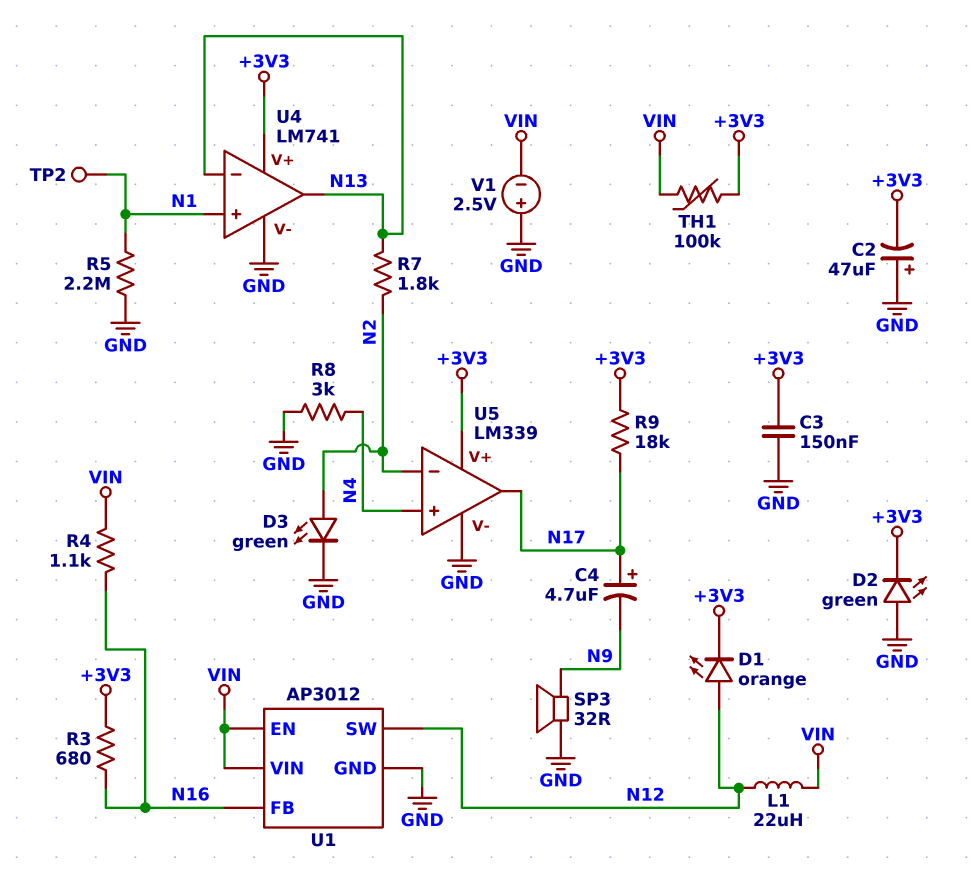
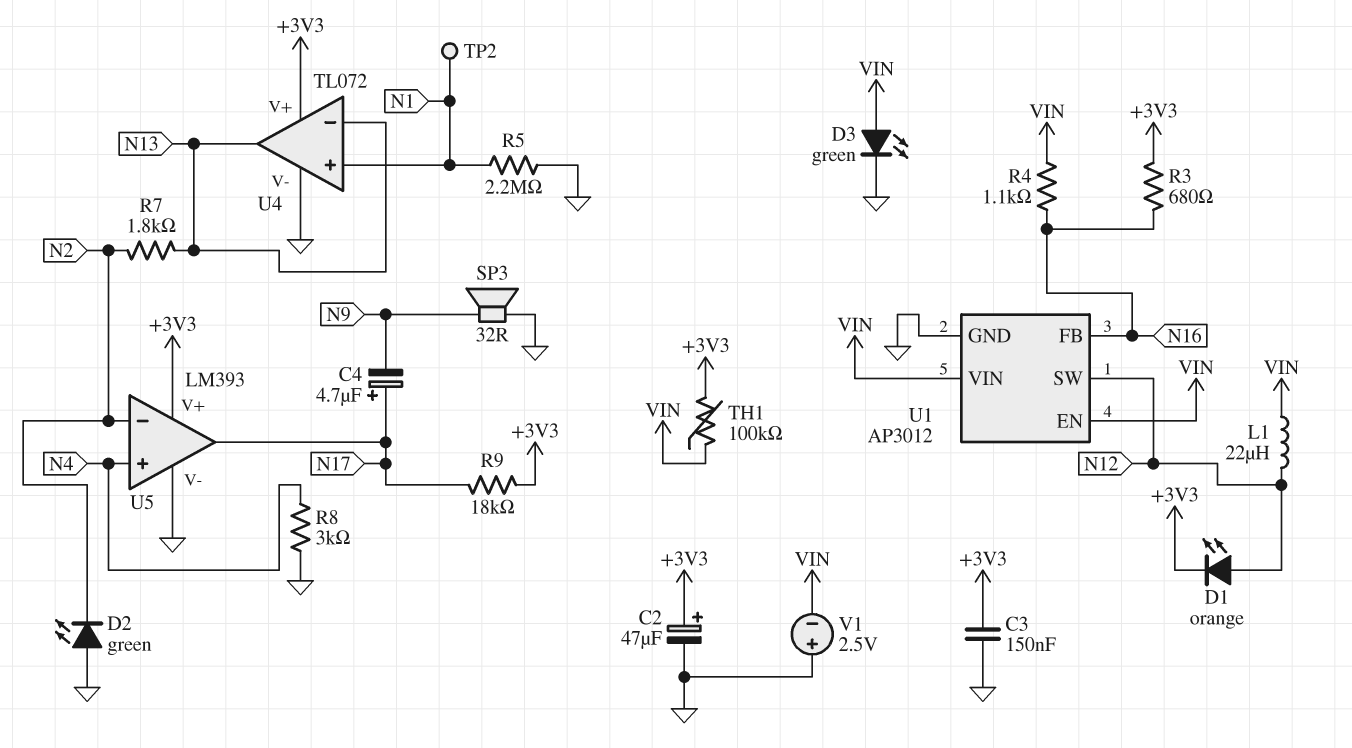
C2: 47uF (plus GND, minus +3V3) -> 47uF (plus +3V3, minus GND)
D2: LED green (A GND, K +3V3) -> LED green (A GND, K N2)
D3: LED green (A N2, K GND) -> LED green (A VIN, K GND)
U4: LM741 -> TL072
U5: LM339 -> LM393

